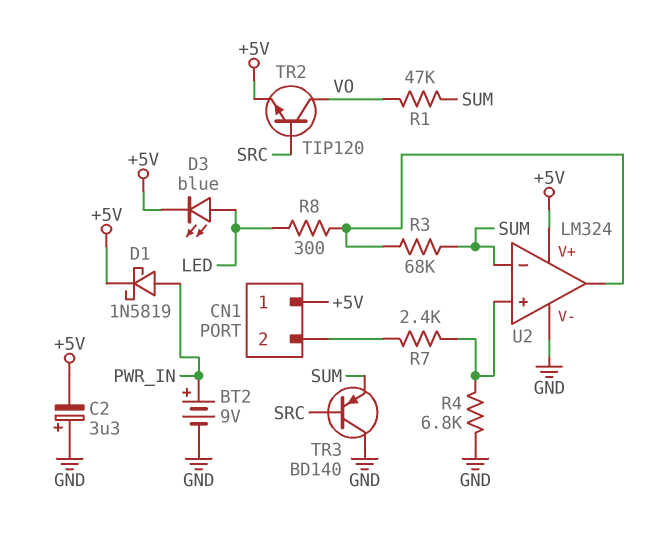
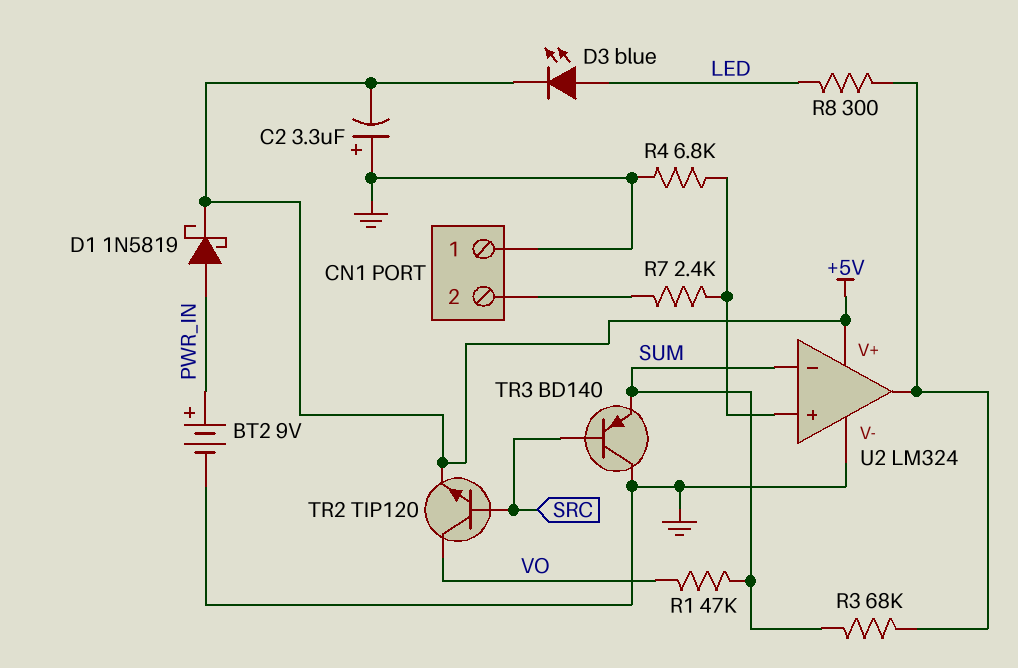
CN1 pin 1: +5V -> GND

